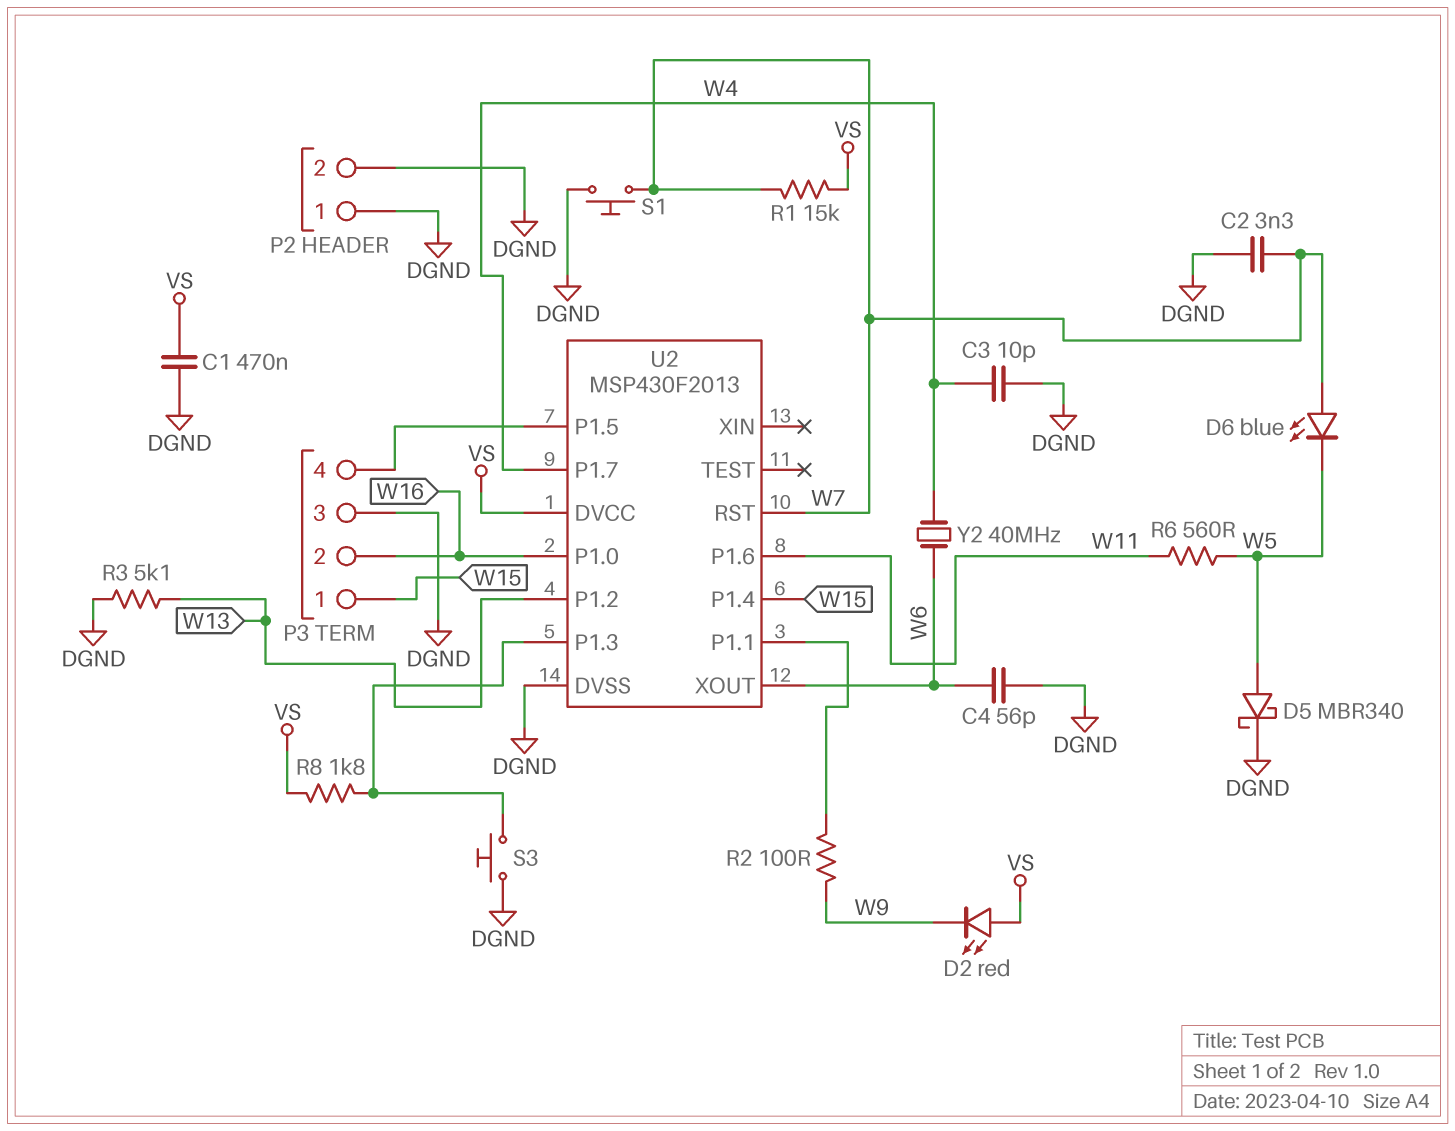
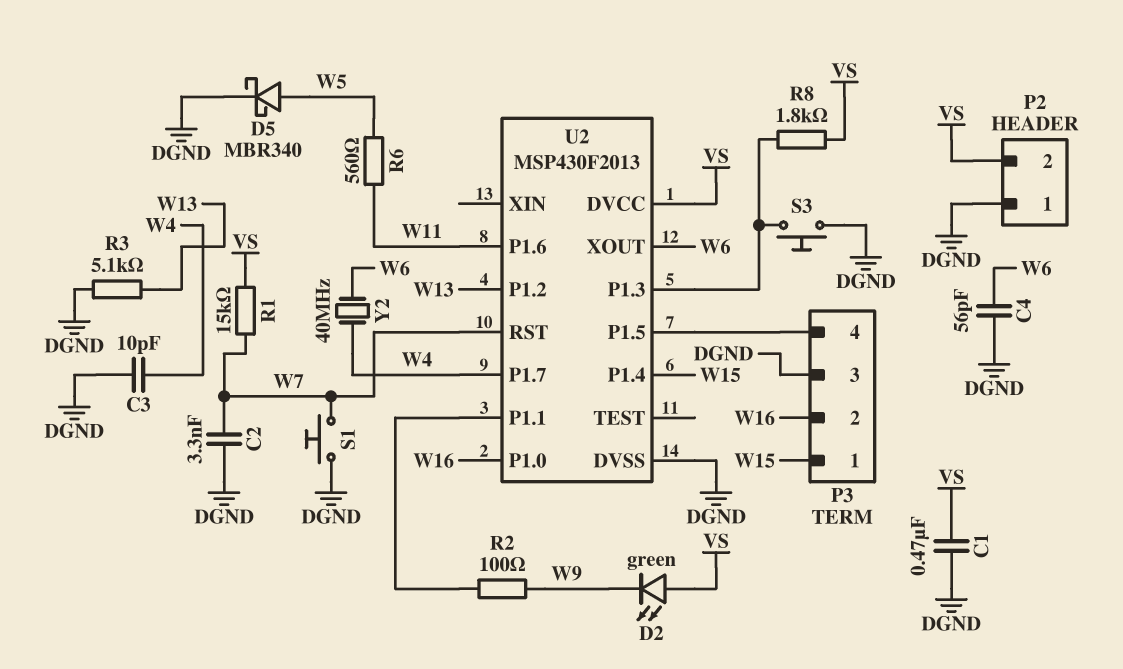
D2: LED red (A VS, K W9) -> LED green (A VS, K W9)
D6: LED blue (A W7, K W5) -> none
P2 pin 2: DGND -> VS

